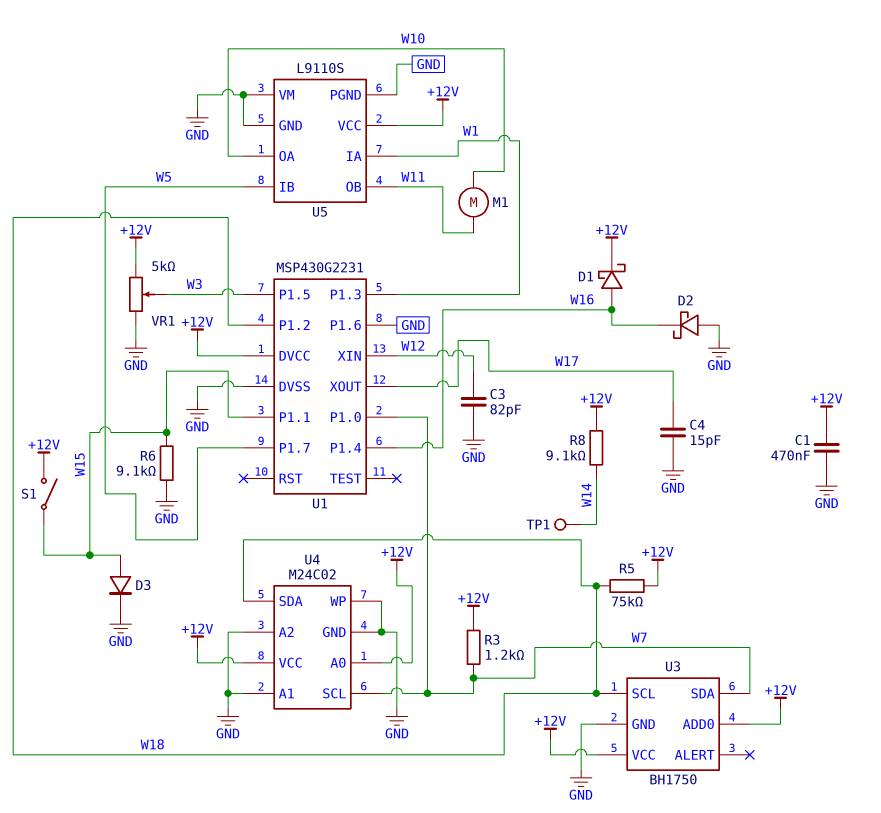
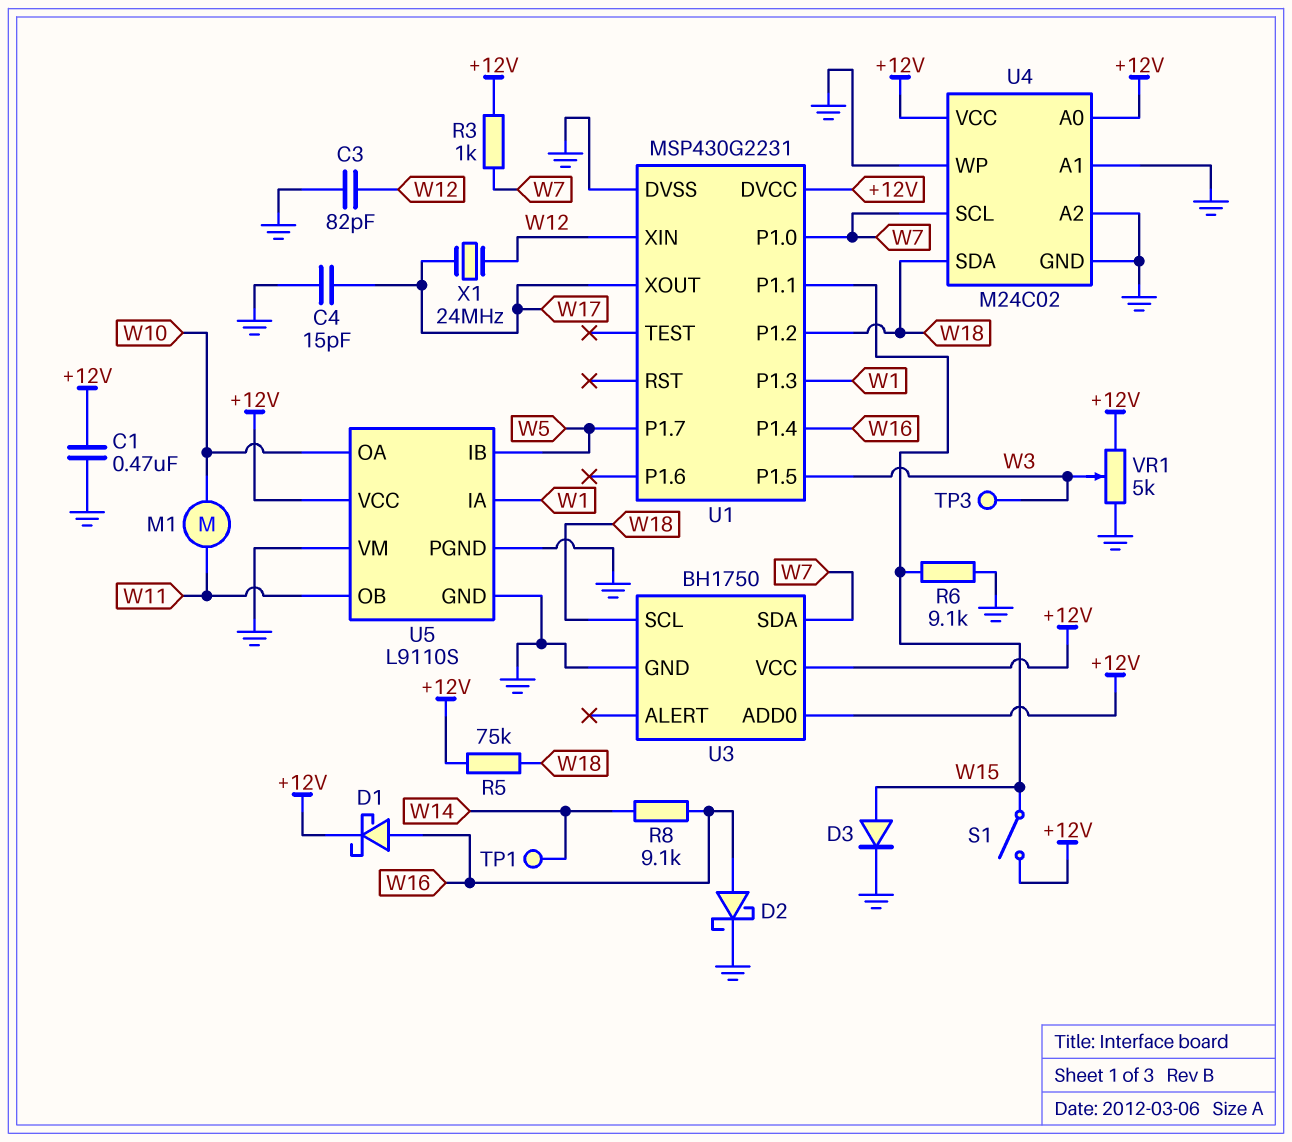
D2: schottky (A GND, K W16) -> schottky (A W16, K GND)
R3: 1.2k (+12V, W7) -> 1k (+12V, W7)
R8: 9.1k (+12V, W14) -> 9.1k (W14, W16)
TP3: none -> test point (W3)
U1 pin P1.6: GND -> none
X1: none -> 24MHz (W12, W17)

